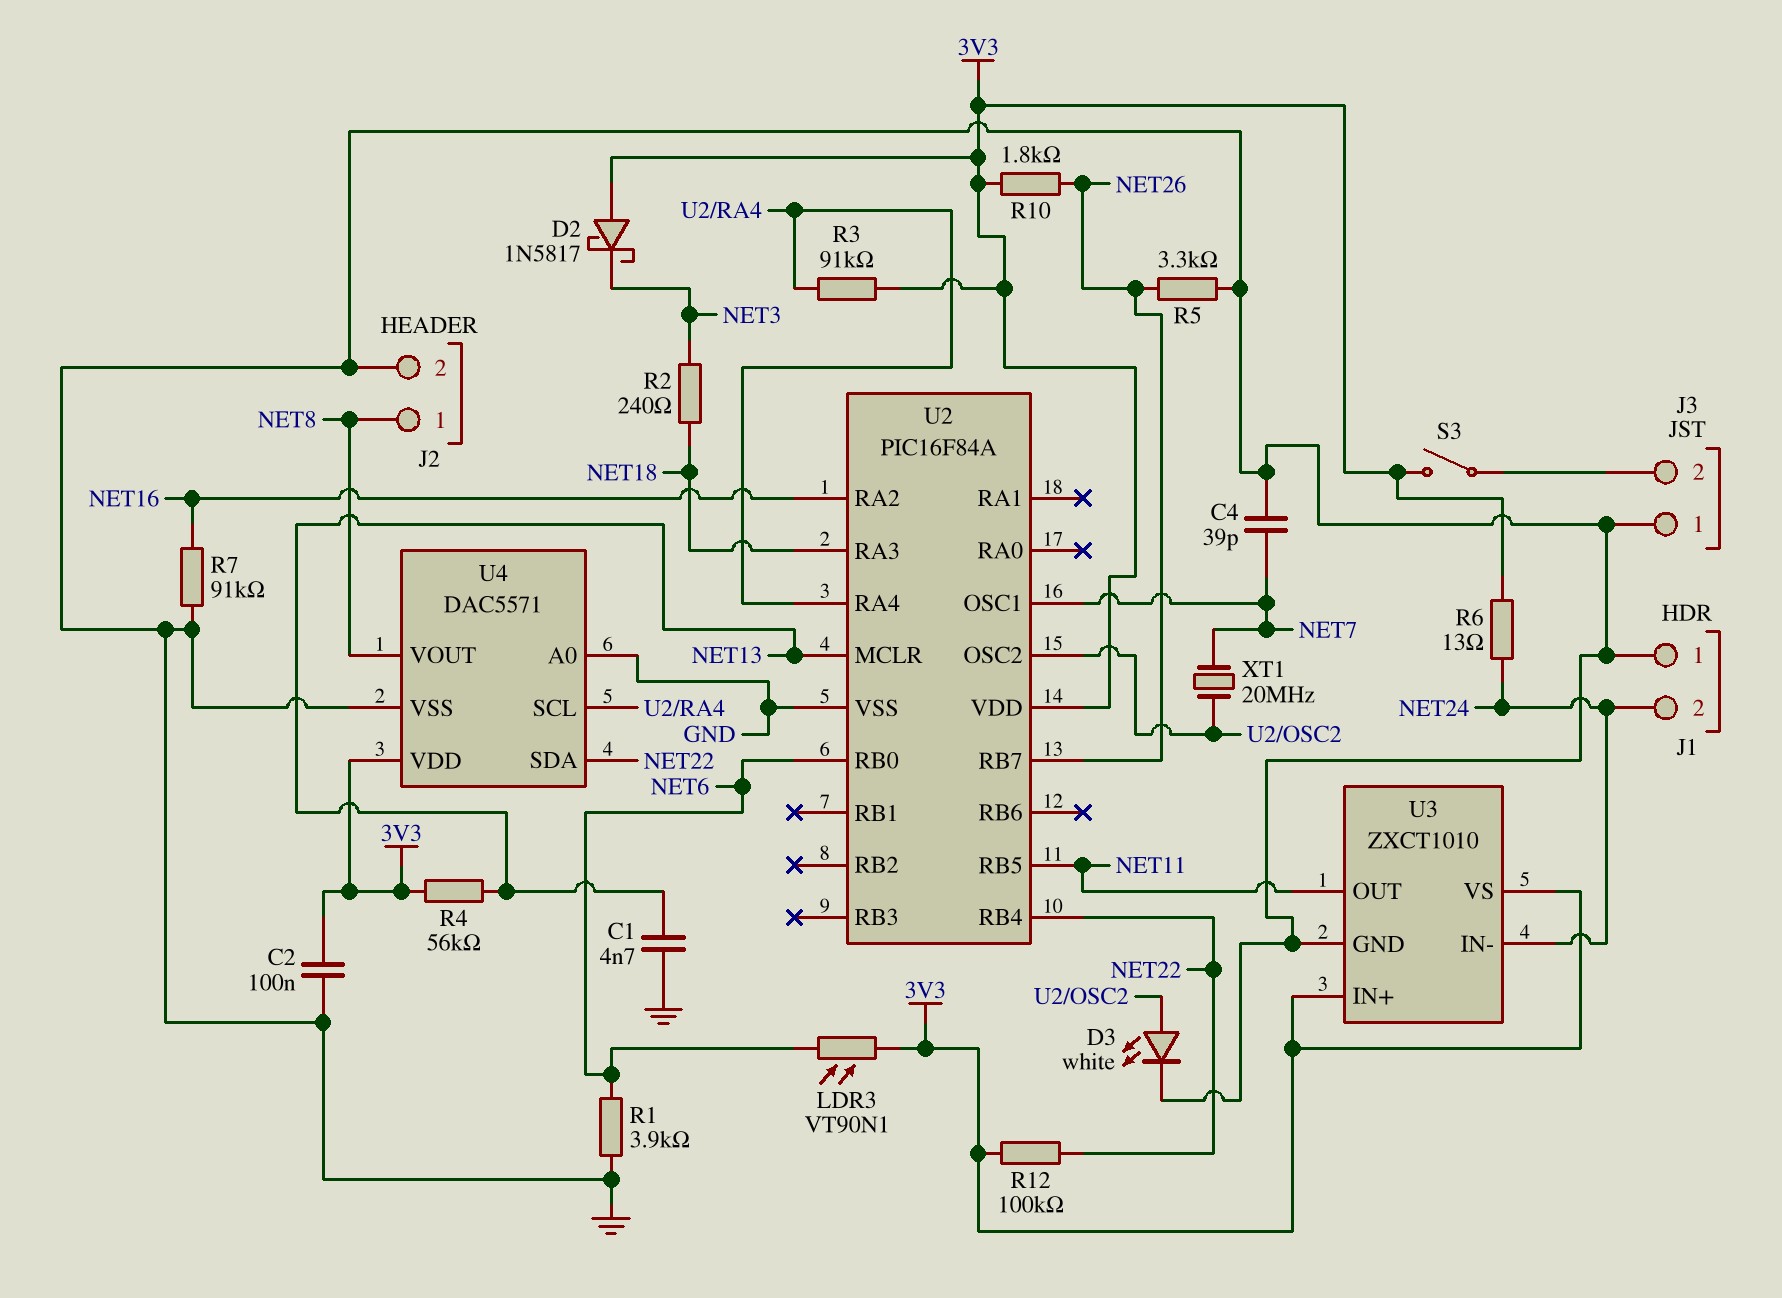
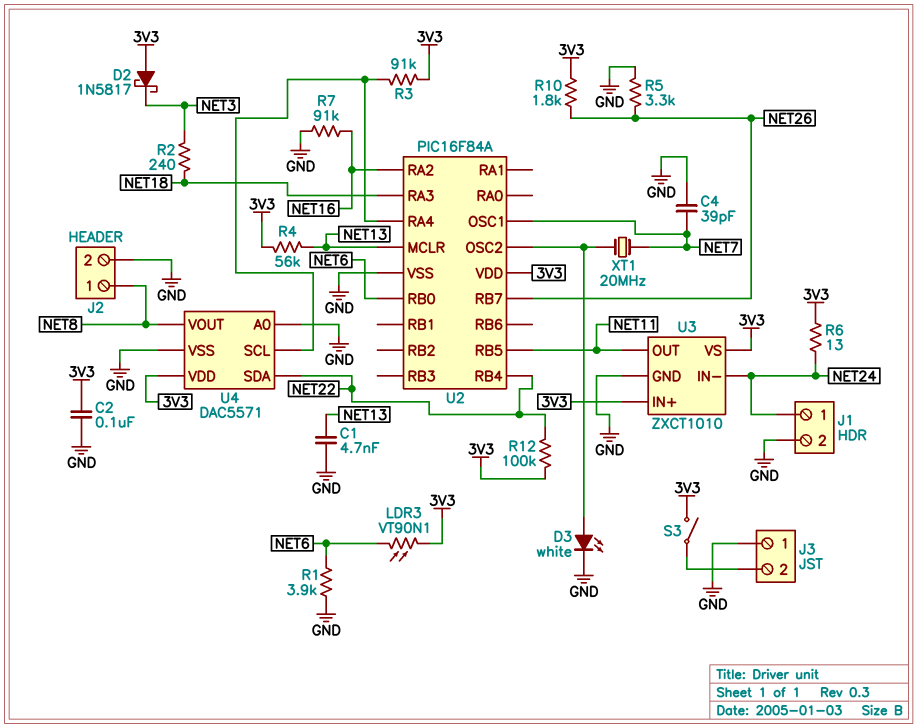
J1 pin 1: GND -> NET24
J1 pin 2: NET24 -> GND

